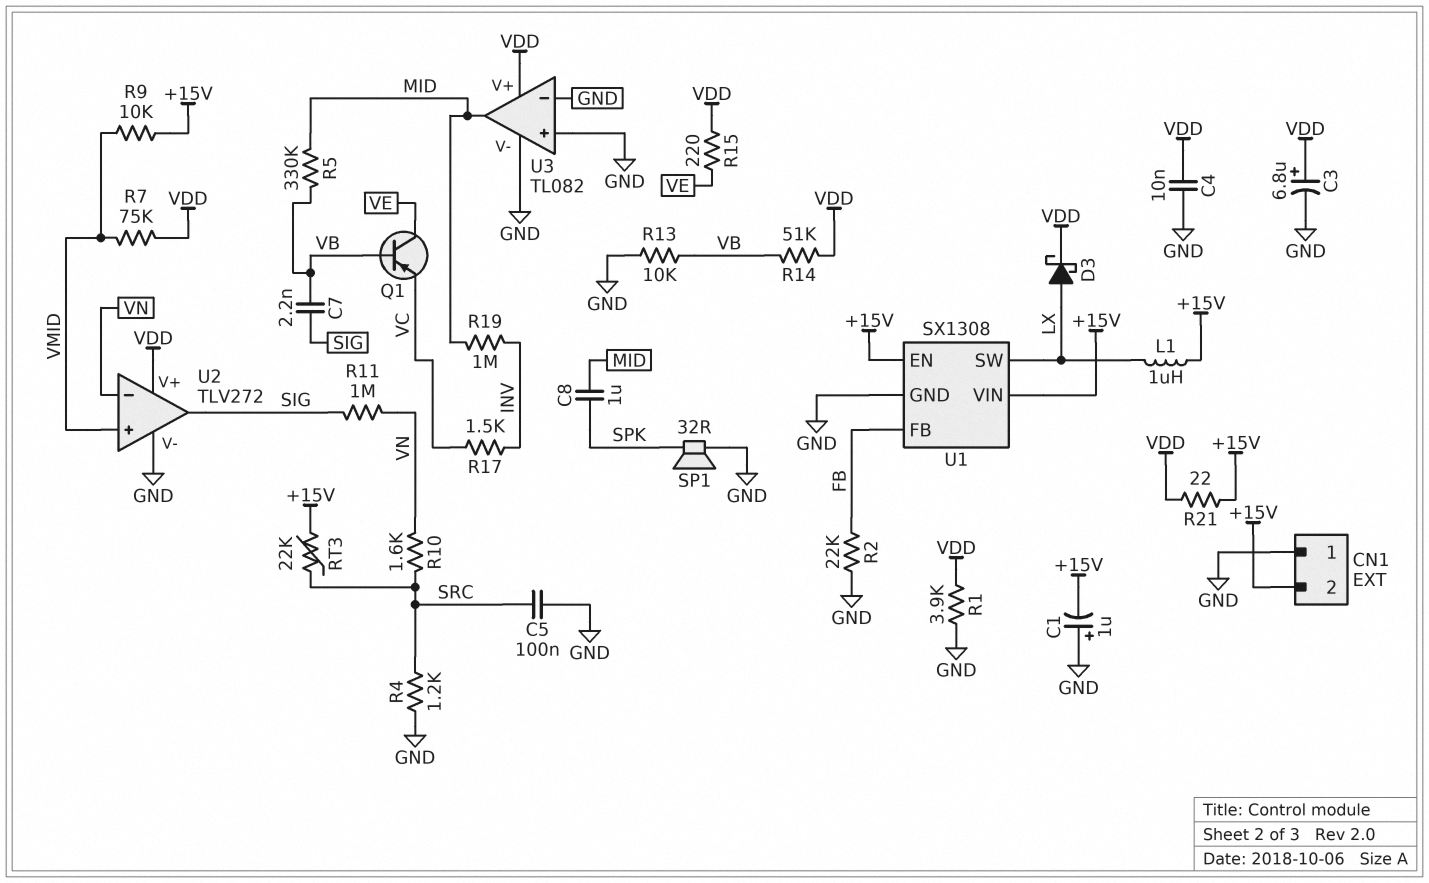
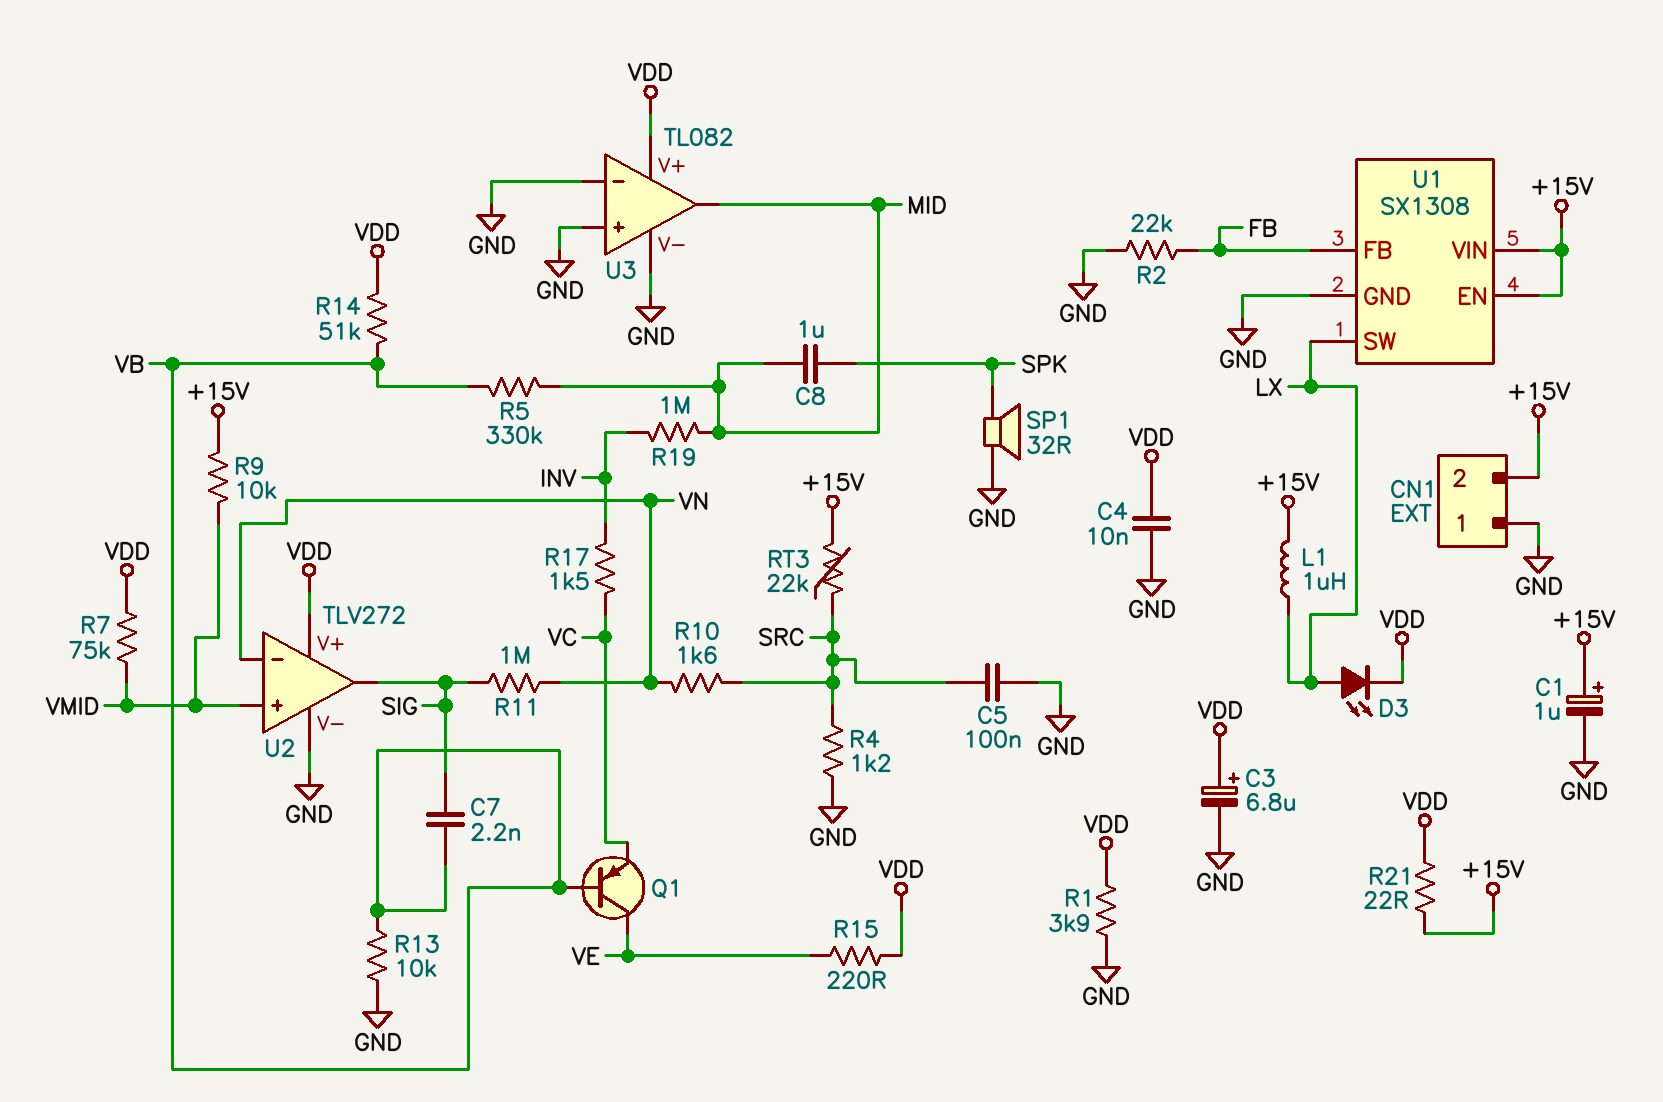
C1: 1uF (plus GND, minus +15V) -> 1uF (plus +15V, minus GND)
D3: schottky (A LX, K VDD) -> LED (A LX, K VDD)

